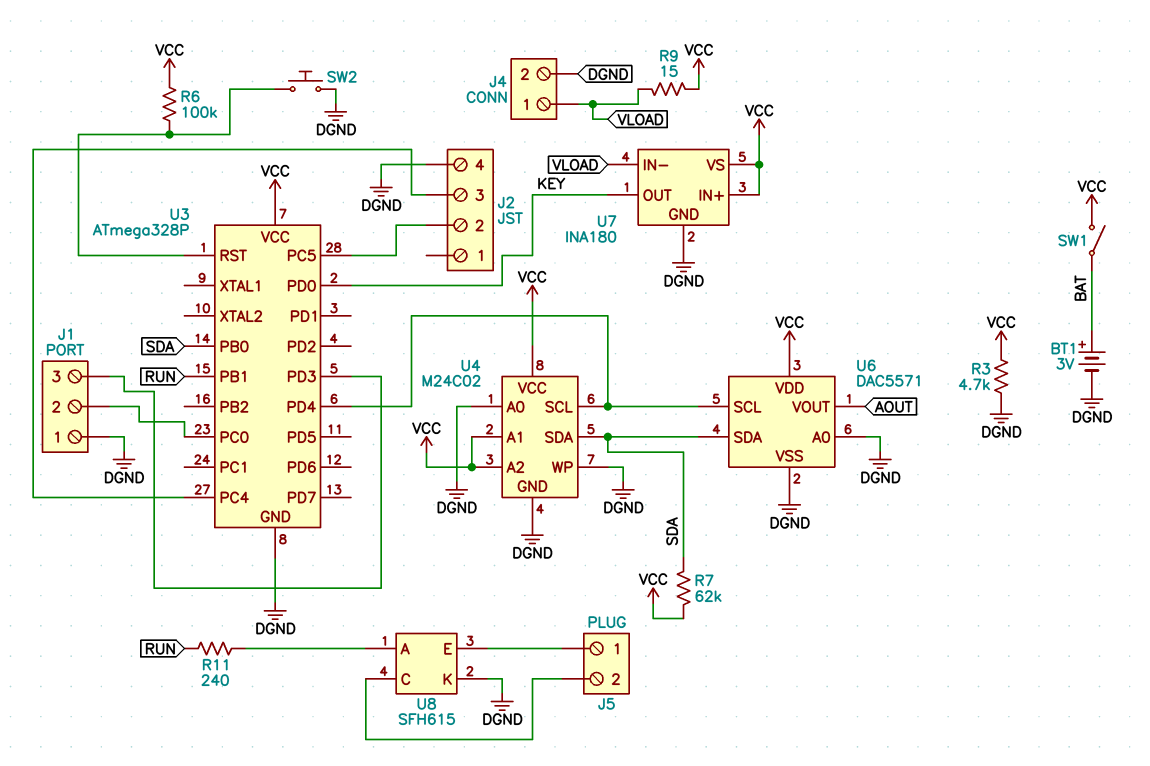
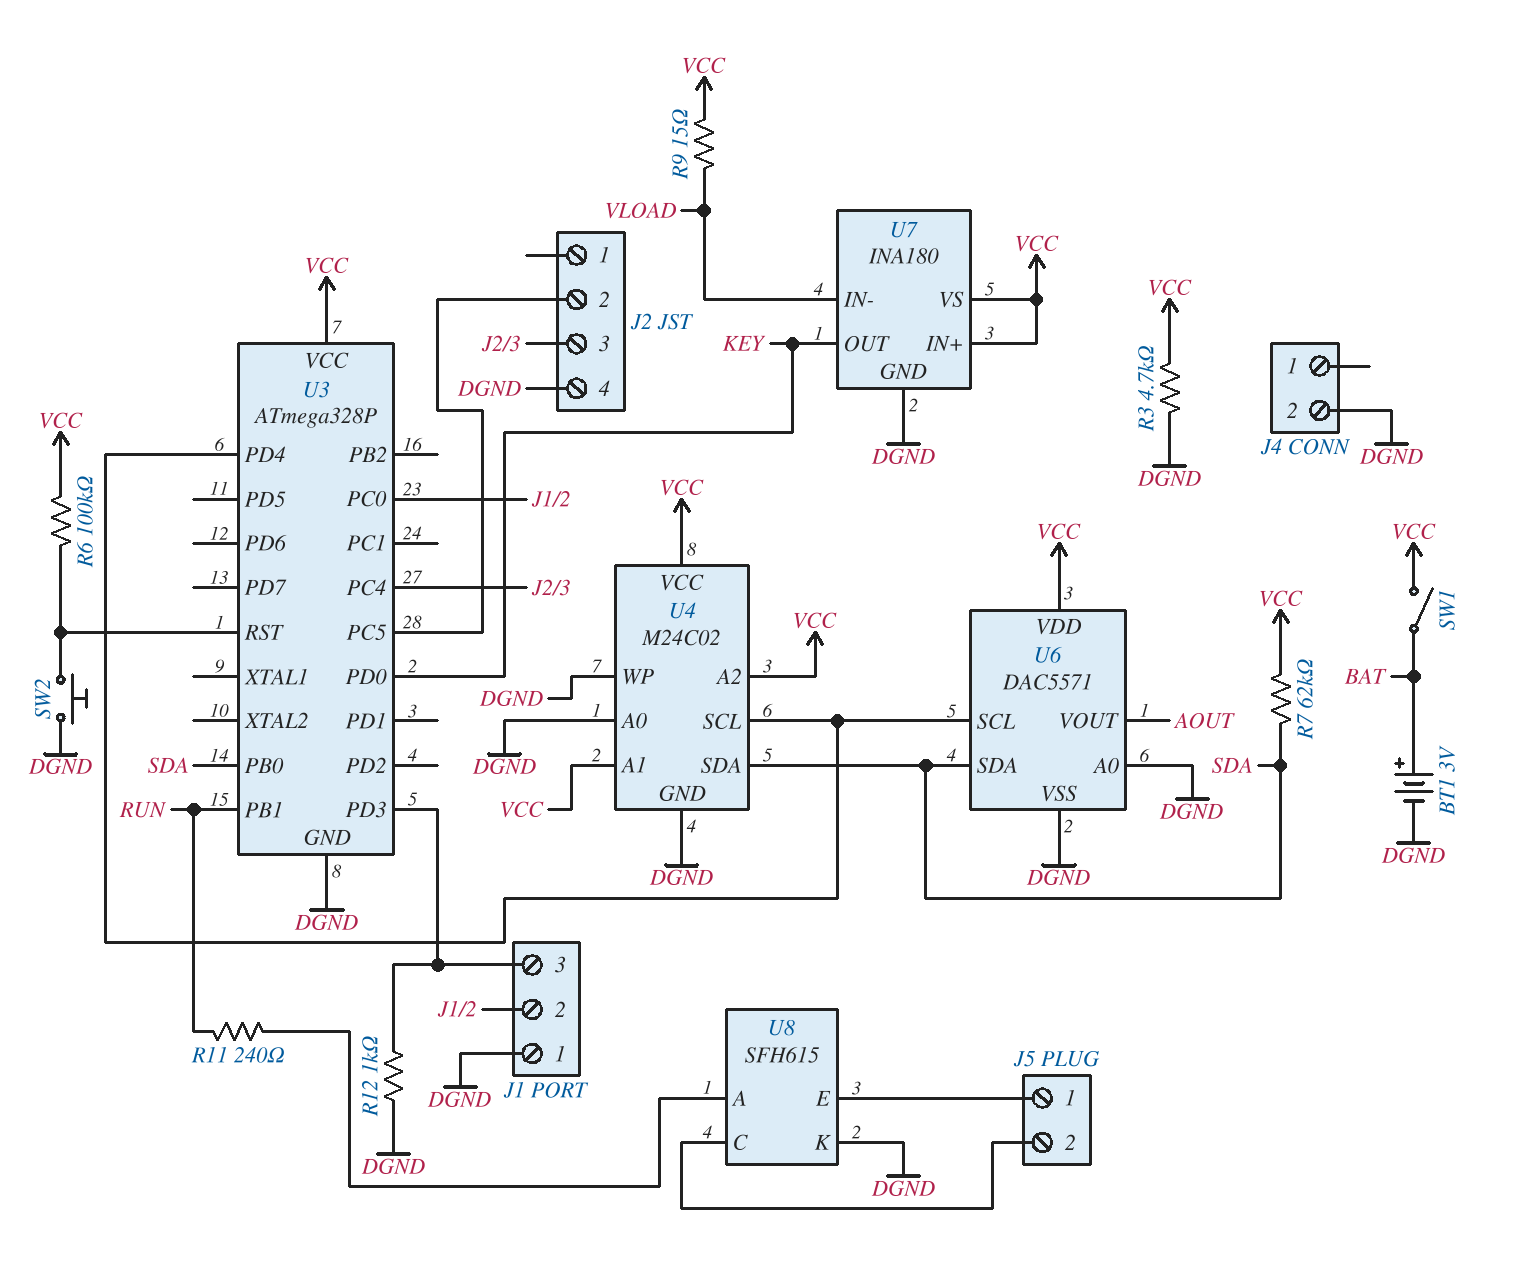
J4 pin 1: VLOAD -> none
R12: none -> 1k (DGND, J1/3)

